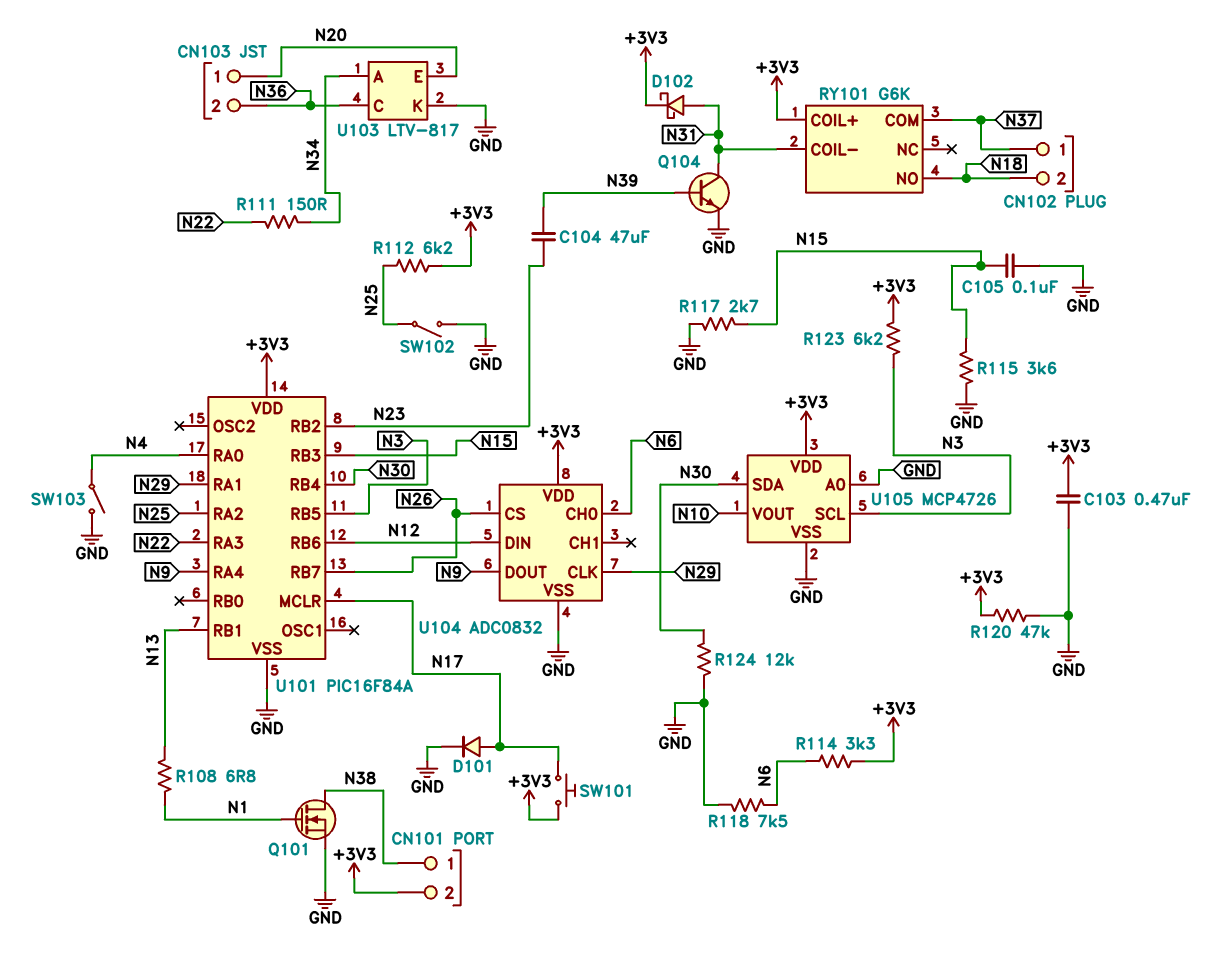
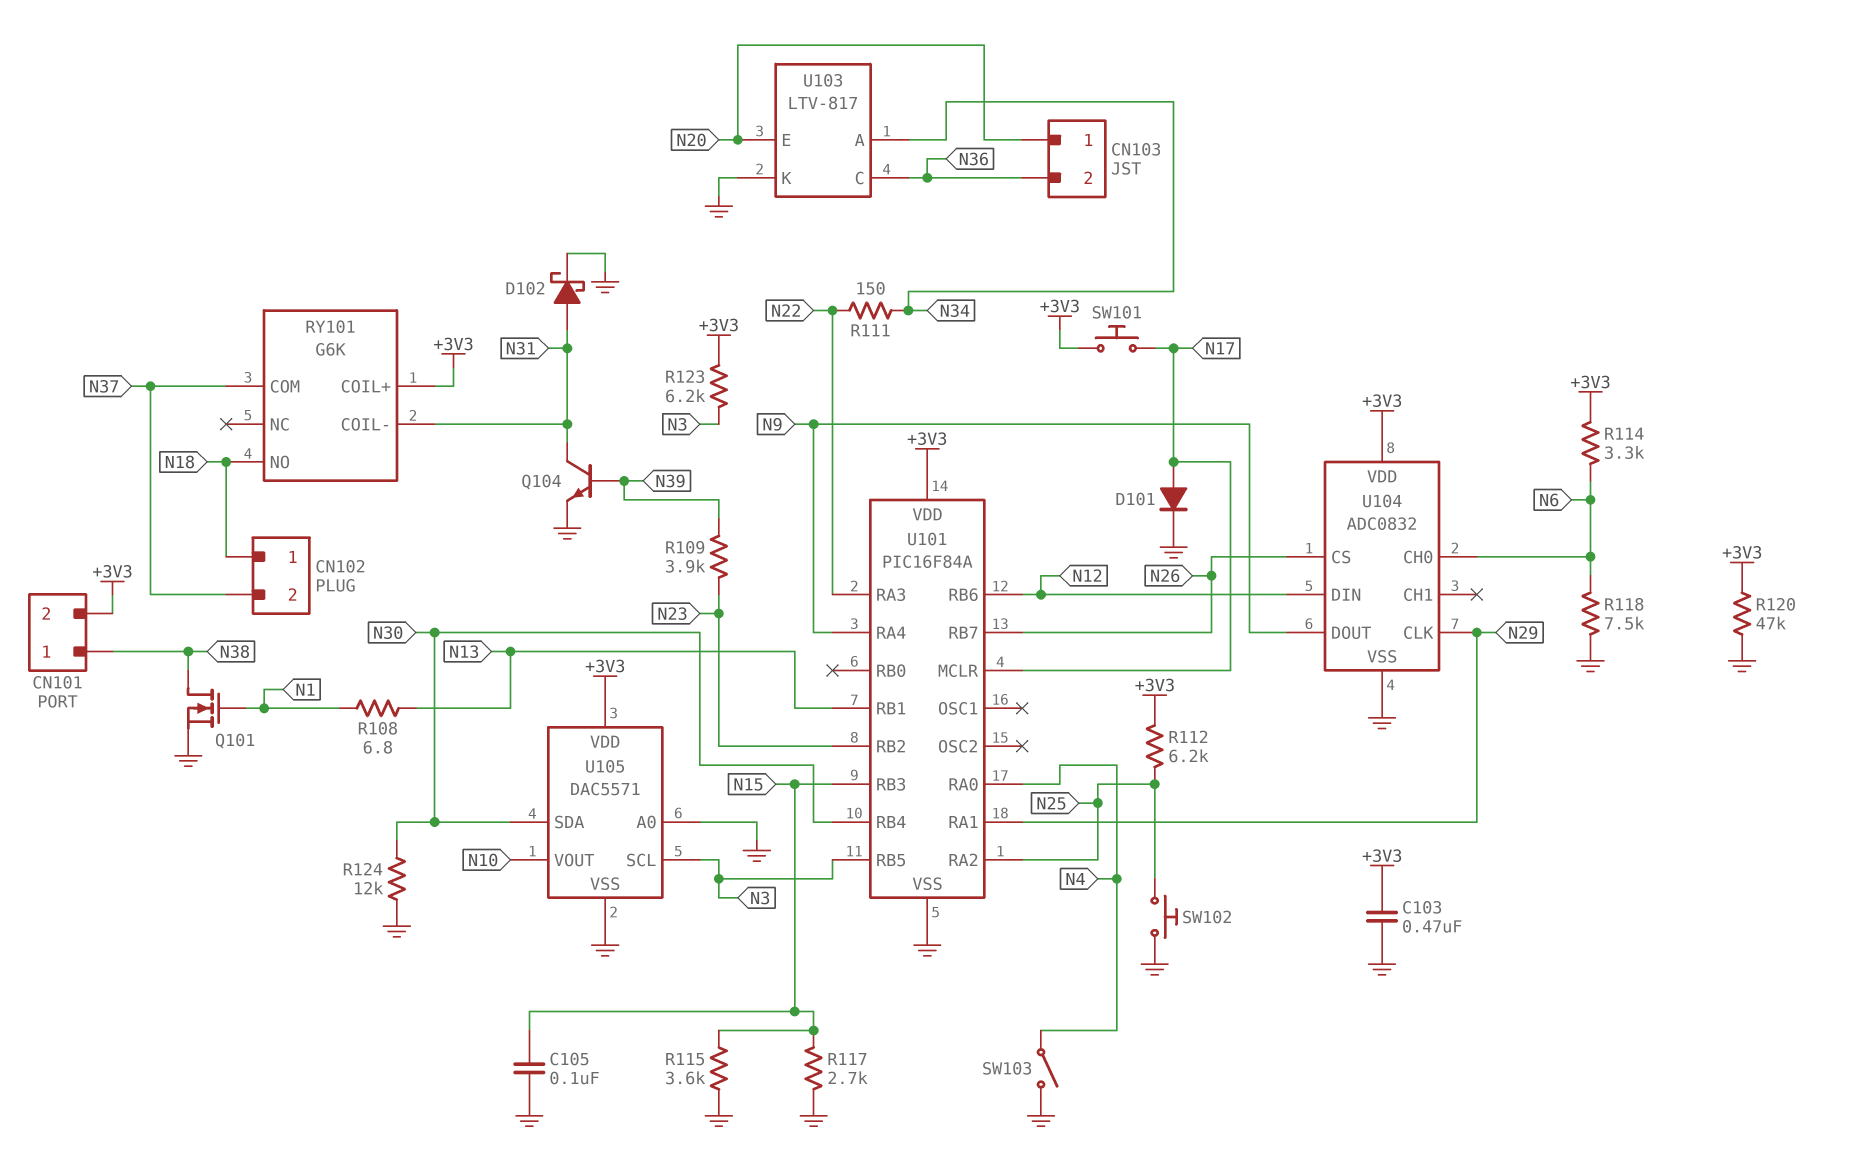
C104: 47uF (N23, N39) -> none
CN102 pin 1: N37 -> N18
CN102 pin 2: N18 -> N37
D102: schottky (A N31, K +3V3) -> schottky (A N31, K GND)
R109: none -> 3.9k (N23, N39)
SW102: switch (GND, N25) -> button (GND, N25)
U105: MCP4726 -> DAC5571

